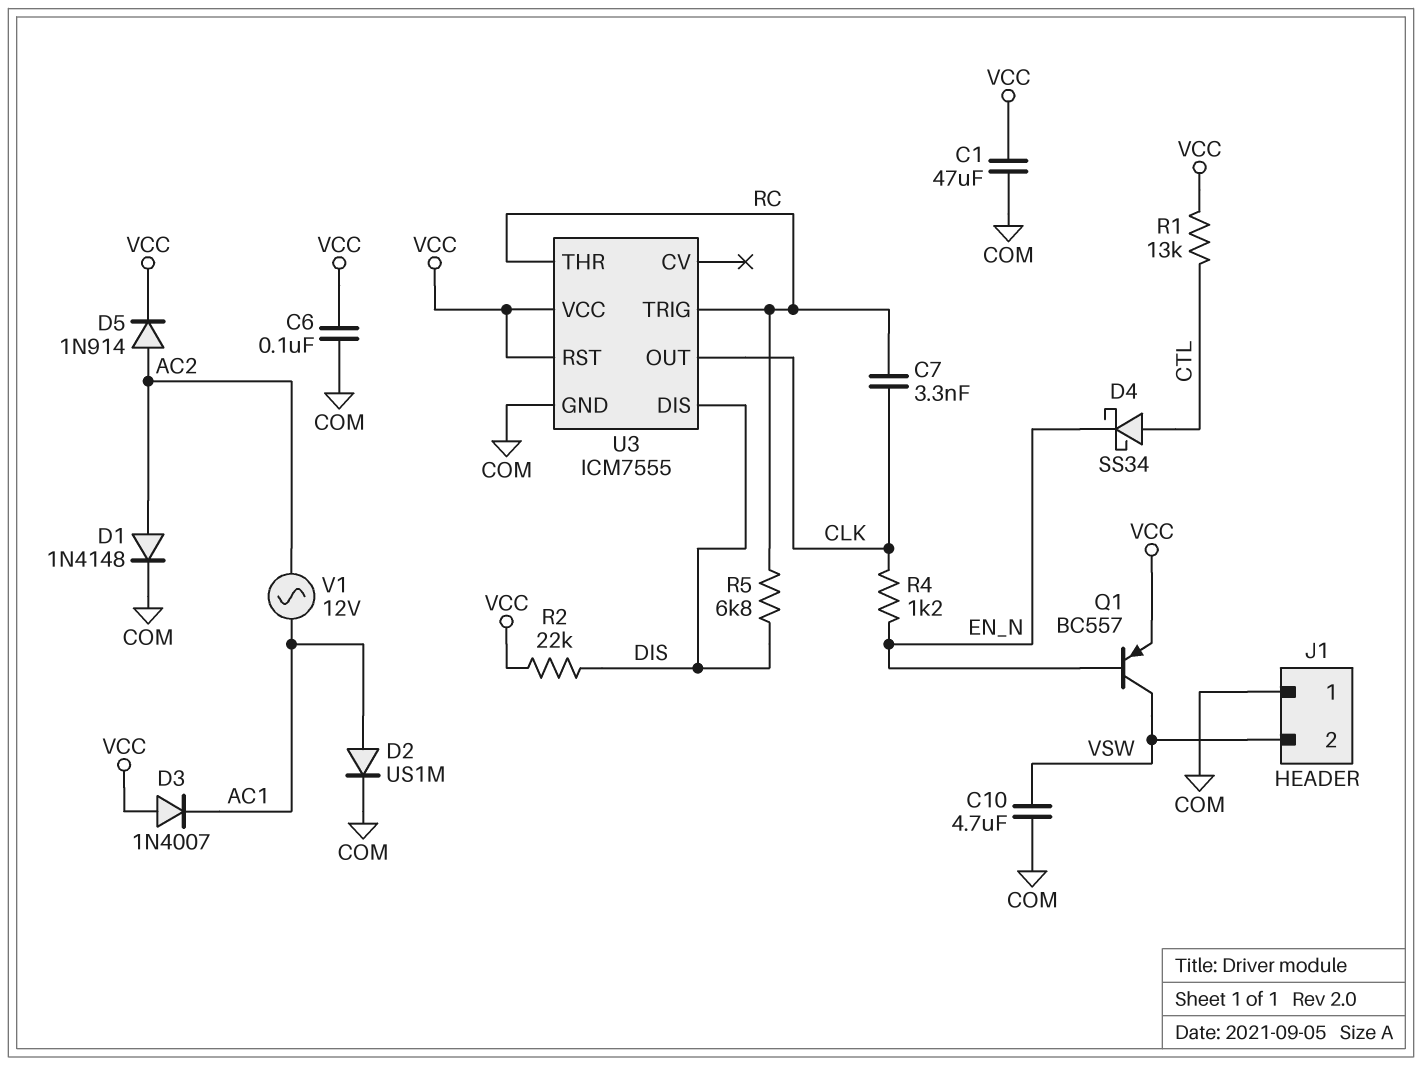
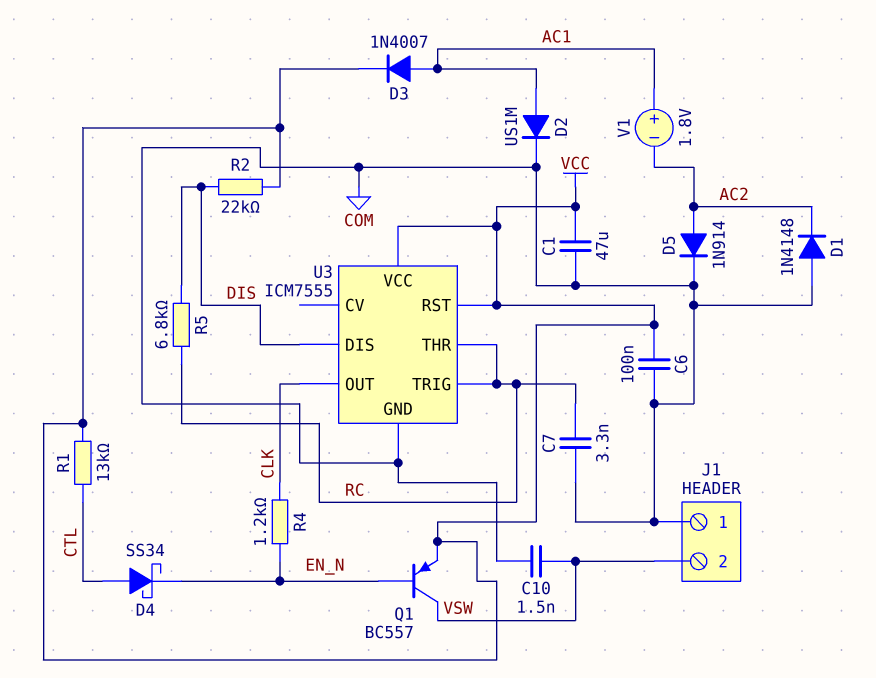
C7: 3.3nF (CLK, RC) -> 3.3nF (COM, RC)
C10: 4.7uF (COM, VSW) -> 1.5nF (COM, VSW)
D1: diode 1N4148 (A AC2, K COM) -> diode 1N4148 (A COM, K AC2)
D3: diode 1N4007 (A VCC, K AC1) -> diode 1N4007 (A AC1, K VCC)
D5: diode 1N914 (A AC2, K VCC) -> diode 1N914 (A AC2, K COM)
V1: AC 12V (AC1, AC2) -> 1.8V (plus AC1, minus AC2)

